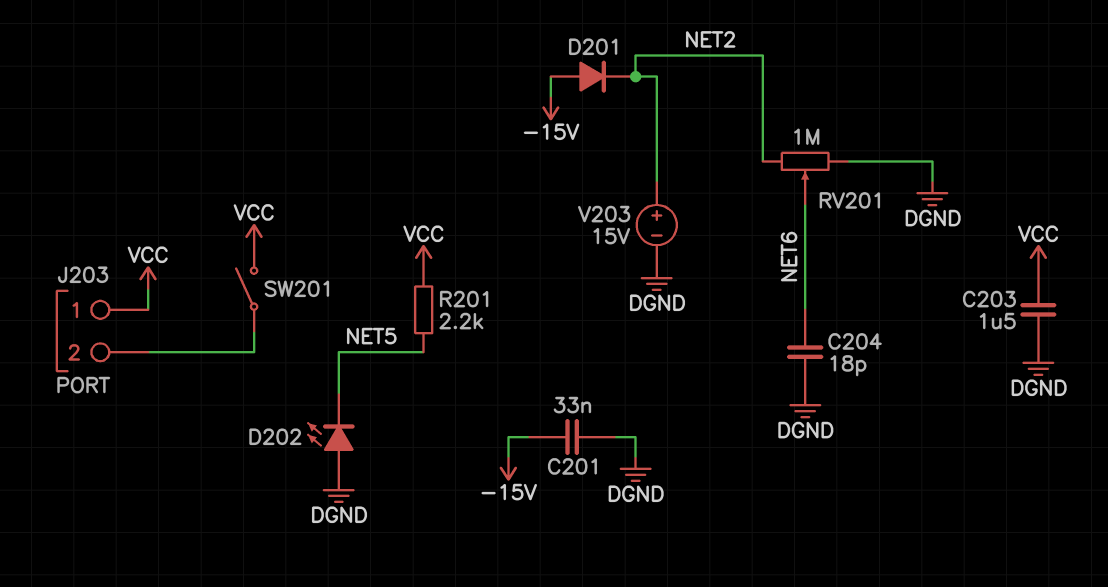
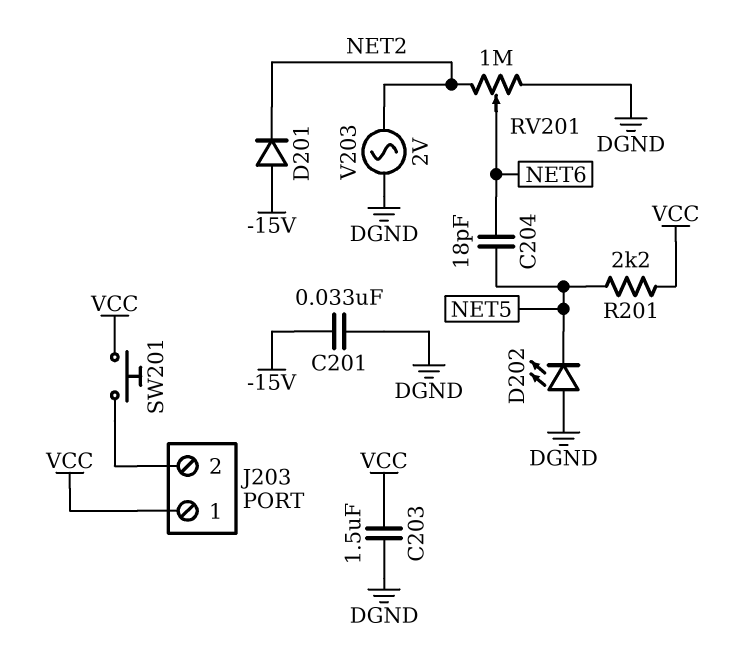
C204: 18pF (DGND, NET6) -> 18pF (NET5, NET6)
SW201: switch (J203/2, VCC) -> button (J203/2, VCC)
V203: 15V (plus NET2, minus DGND) -> AC 2V (DGND, NET2)

